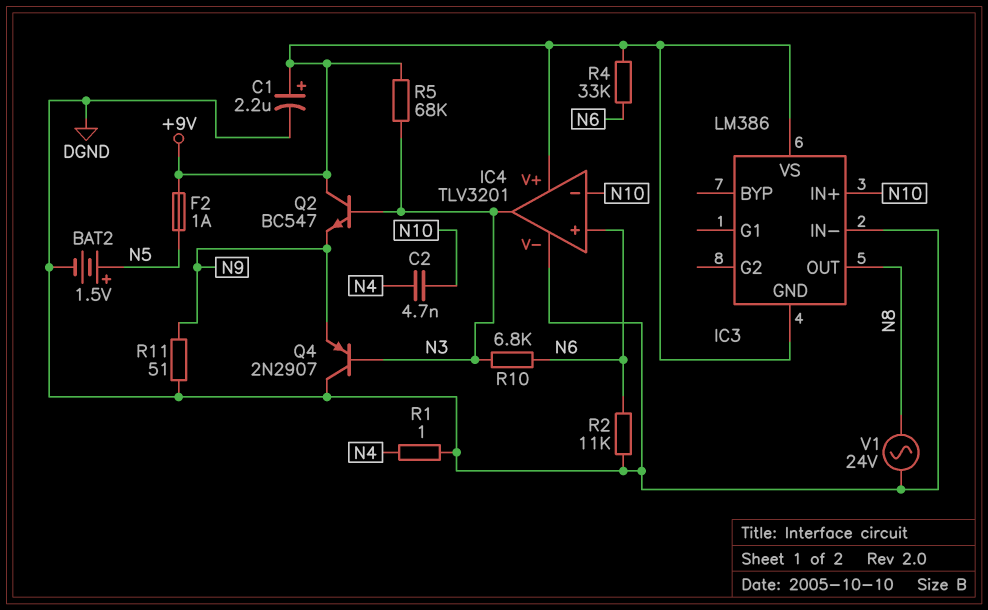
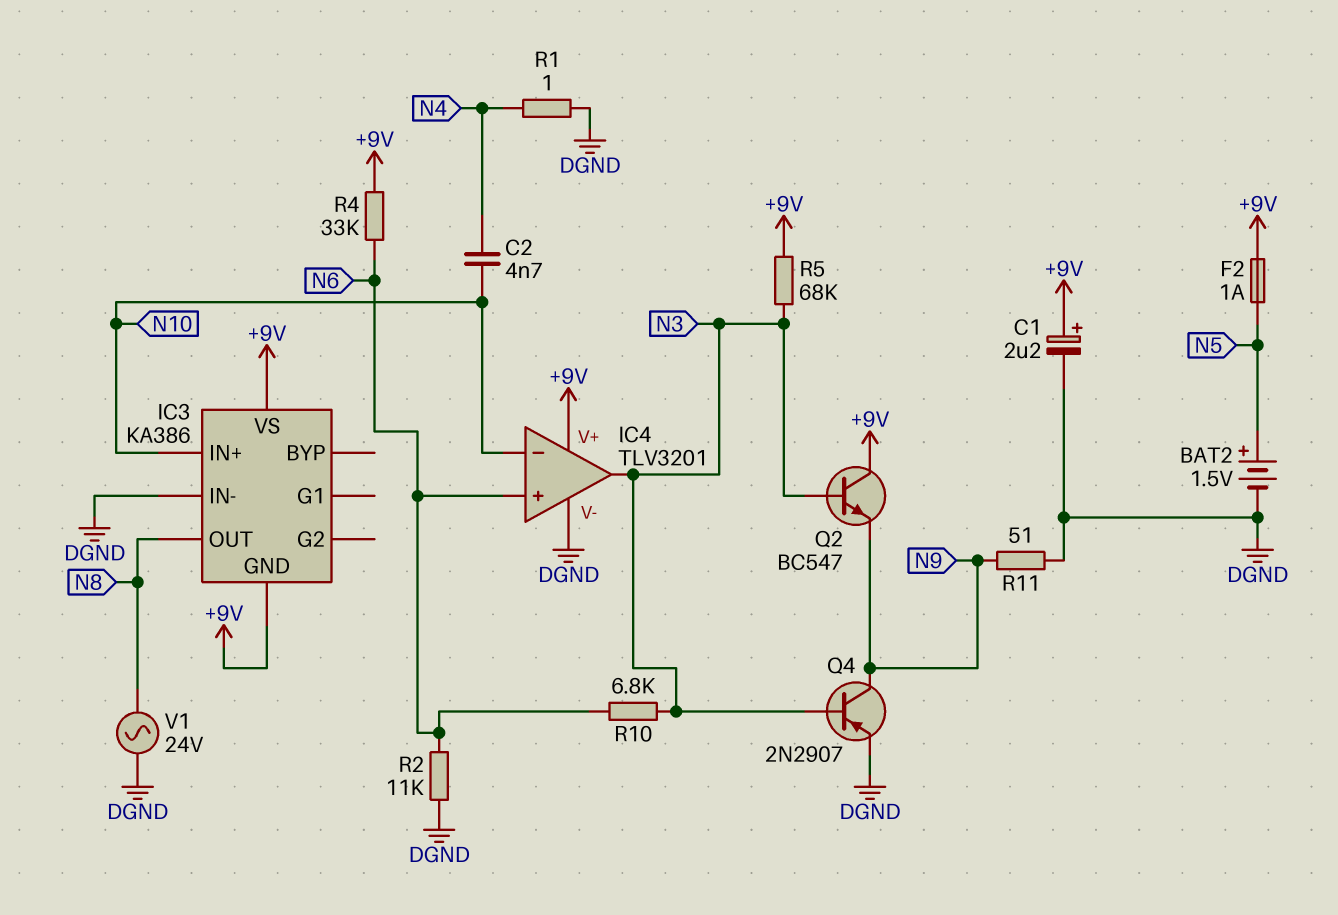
IC3: LM386 -> KA386
Q4: PNP 2N2907 (B N3, C DGND, E N9) -> PNP 2N2907 (B N3, C N9, E DGND)

